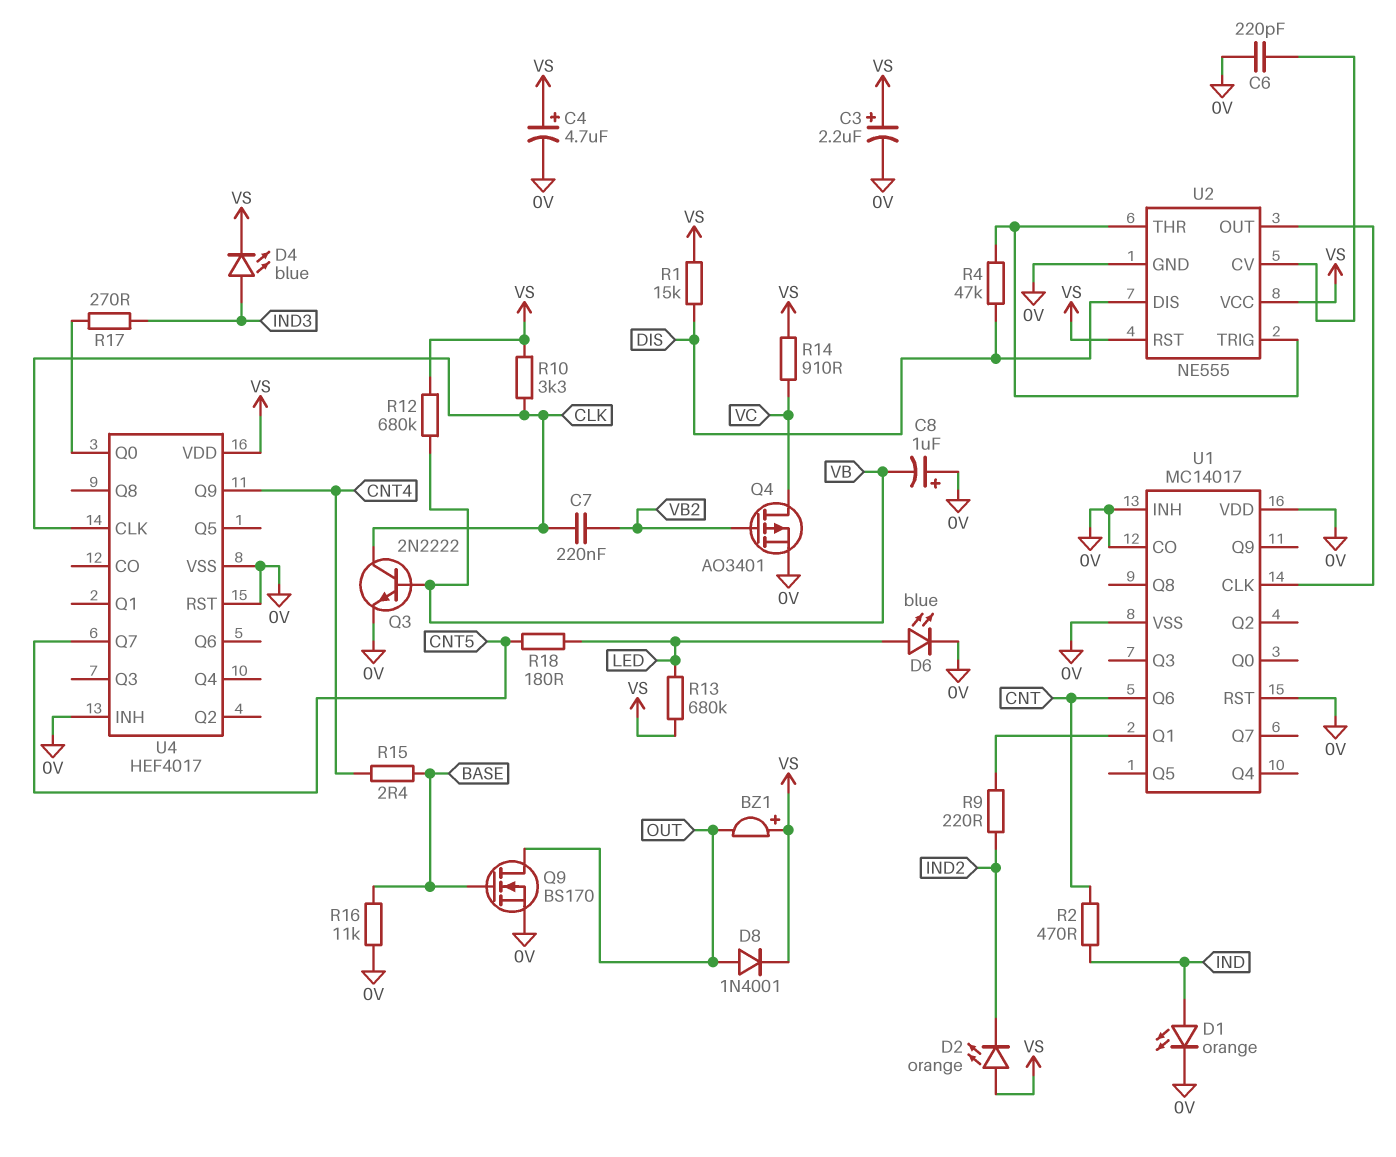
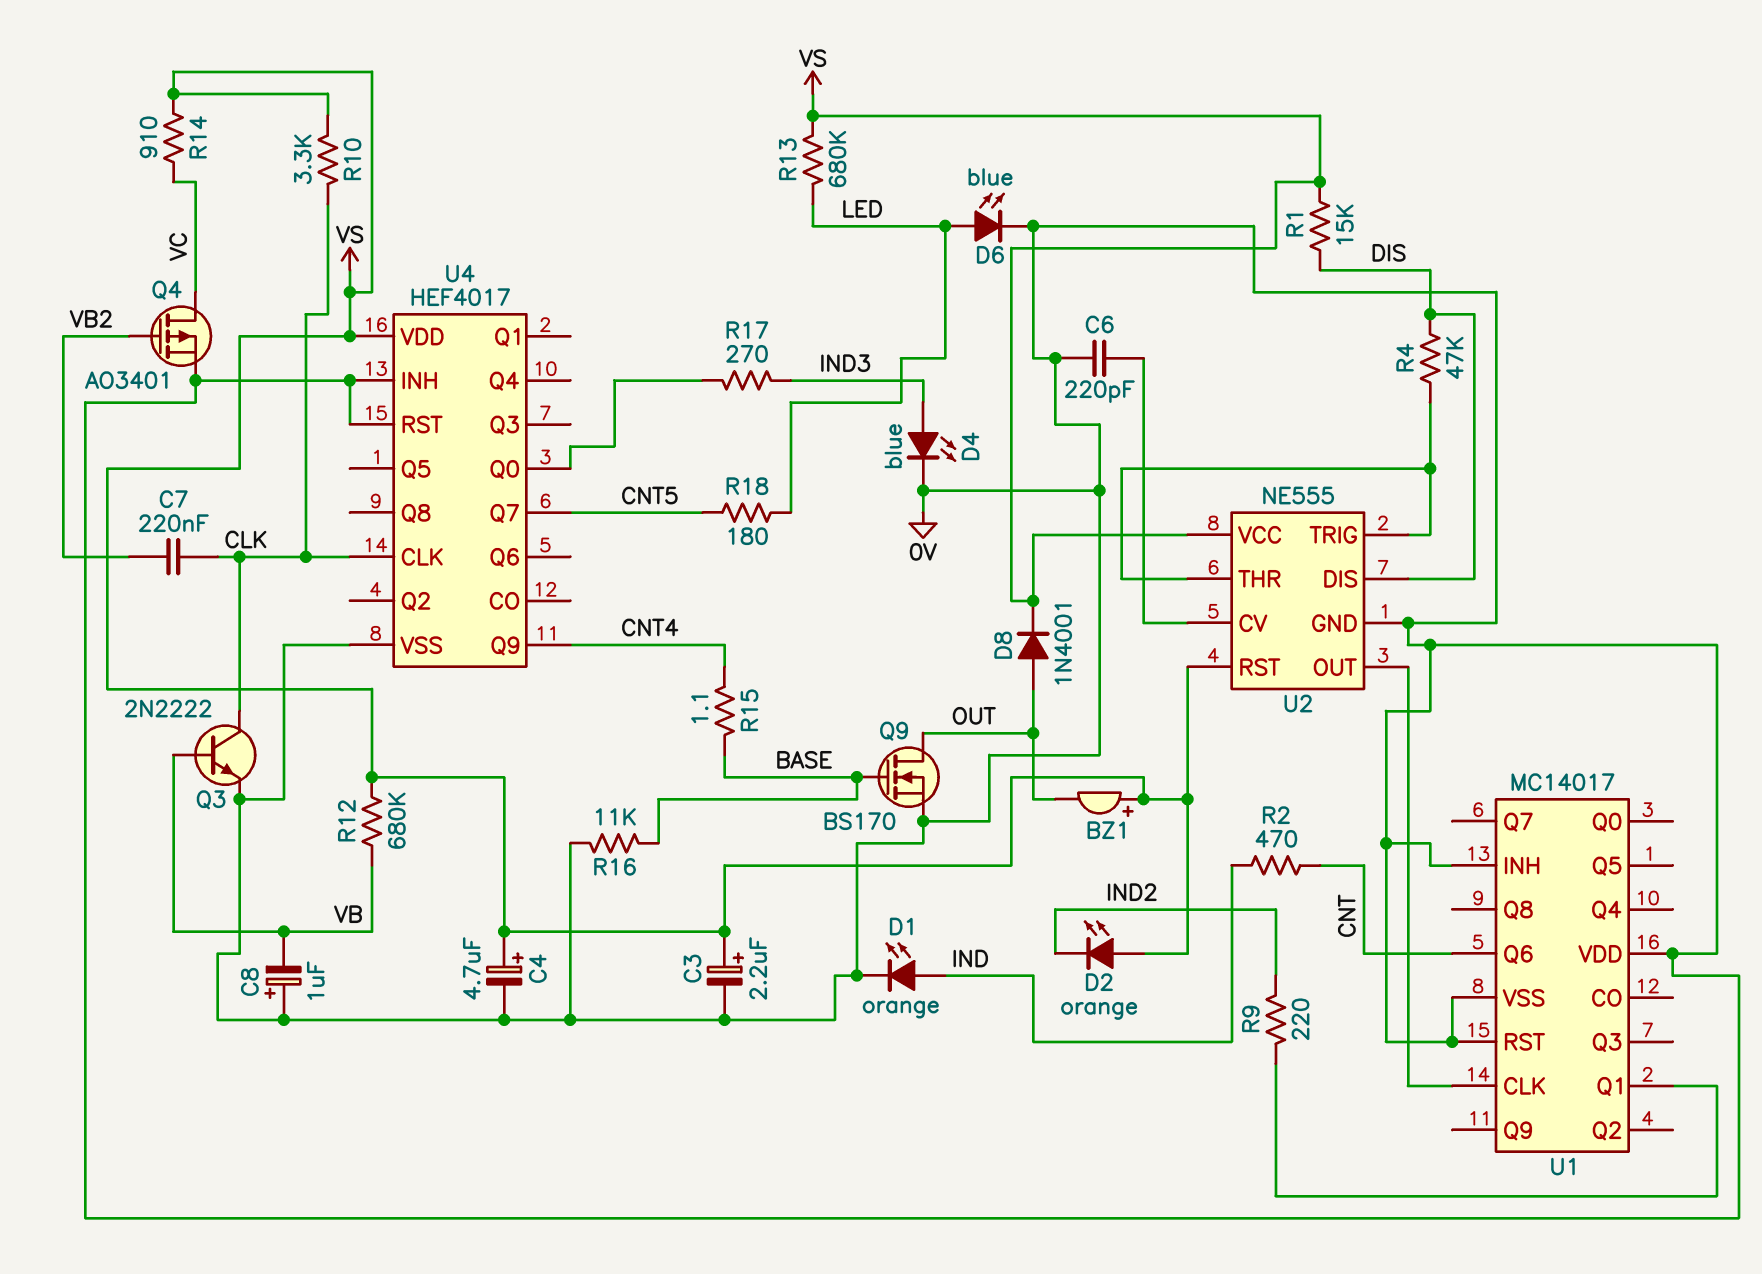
D4: LED blue (A IND3, K VS) -> LED blue (A IND3, K 0V)
R15: 2.4 (BASE, CNT4) -> 1.1 (BASE, CNT4)
U1 pin CO: 0V -> none

